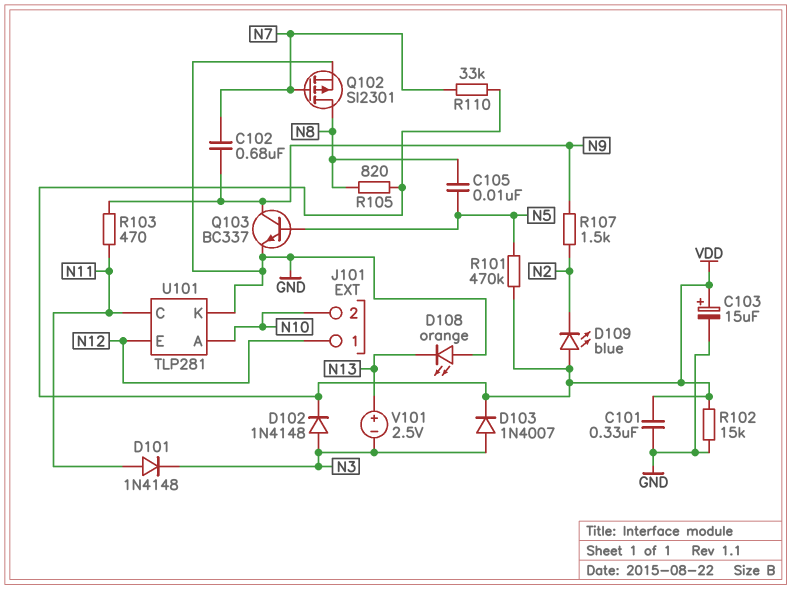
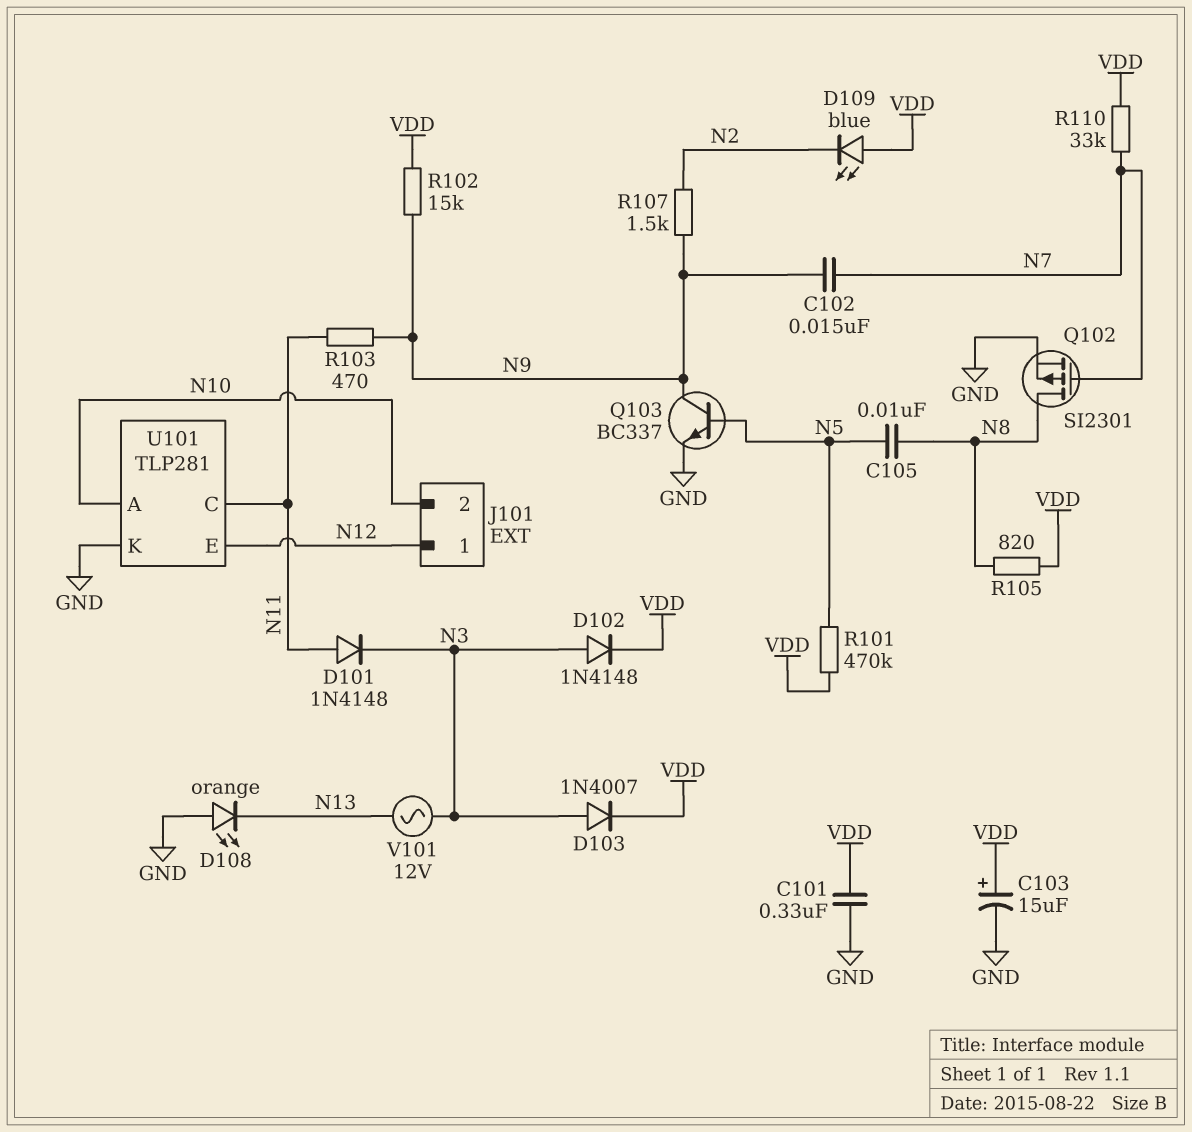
C102: 680nF (N7, N9) -> 15nF (N7, N9)
R102: 15k (GND, VDD) -> 15k (N9, VDD)
V101: 2.5V (plus N13, minus N3) -> AC 12V (N3, N13)

